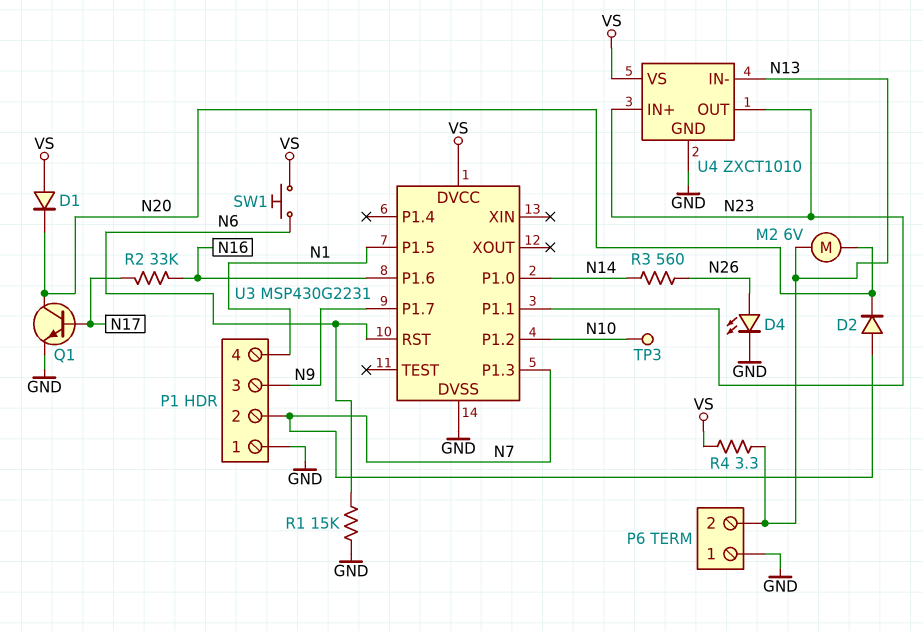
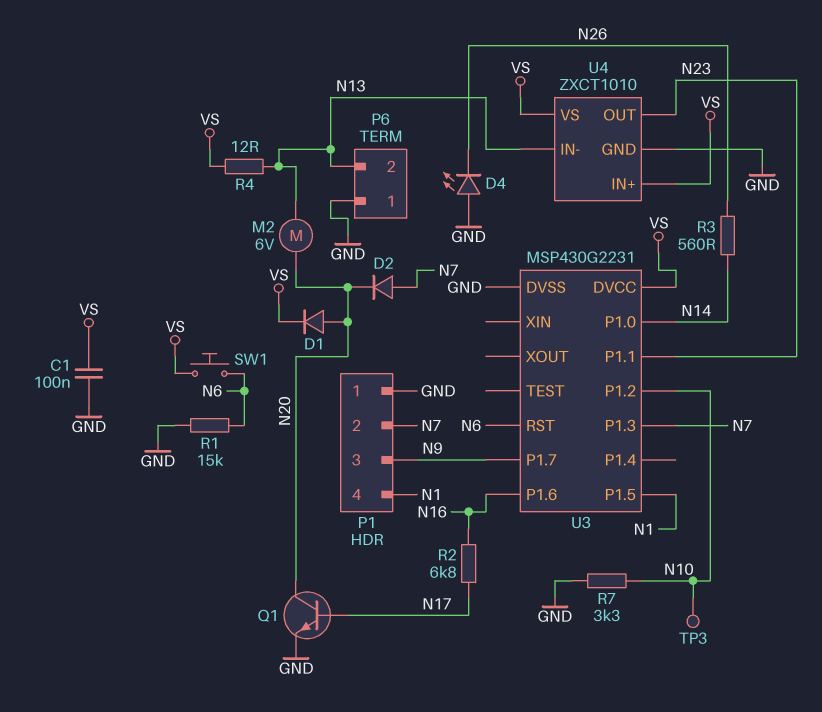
C1: none -> 100nF (GND, VS)
D1: diode (A VS, K N20) -> diode (A N20, K VS)
D4: LED (A N26, K GND) -> LED (A GND, K N26)
R2: 33k (N16, N17) -> 6.8k (N16, N17)
R4: 3.3 (N13, VS) -> 12 (N13, VS)
R7: none -> 3.3k (GND, N10)
U4 pin IN+: N23 -> VS

